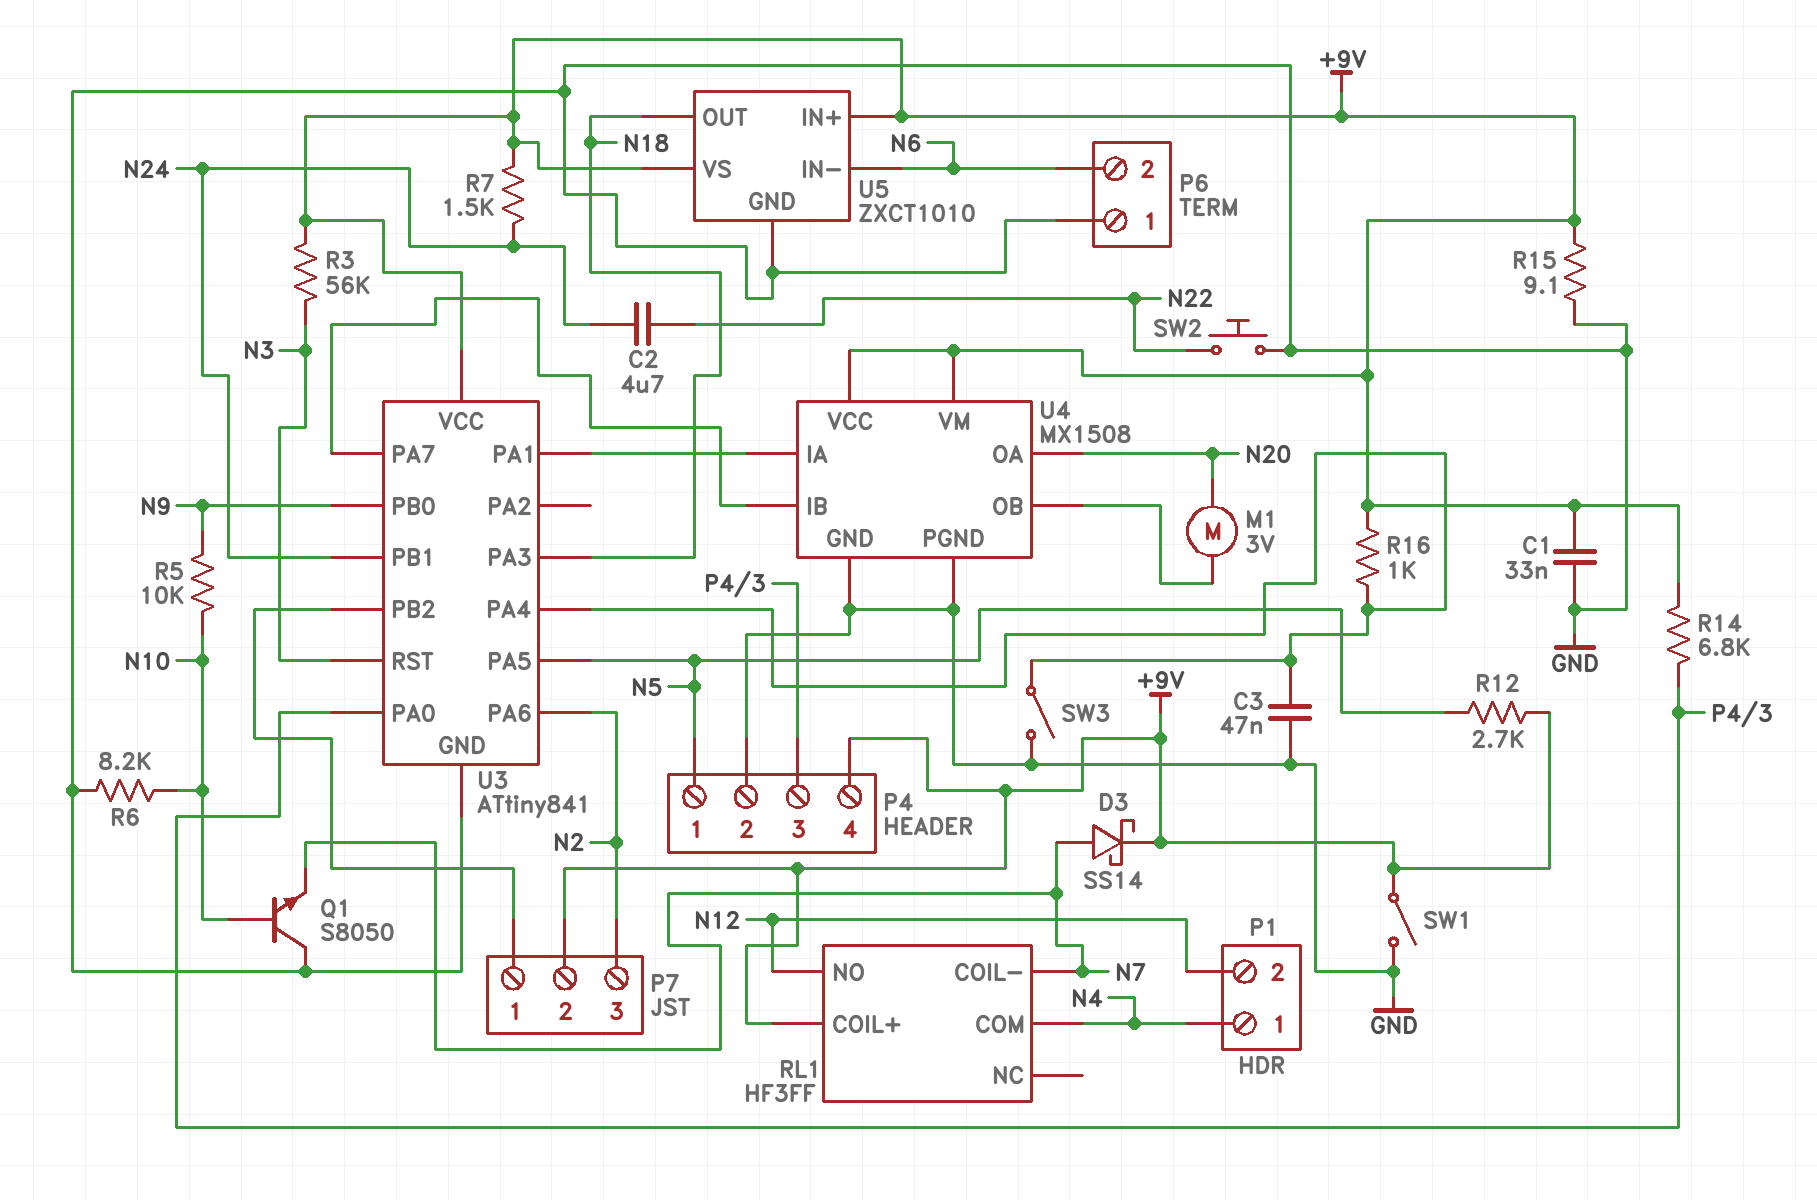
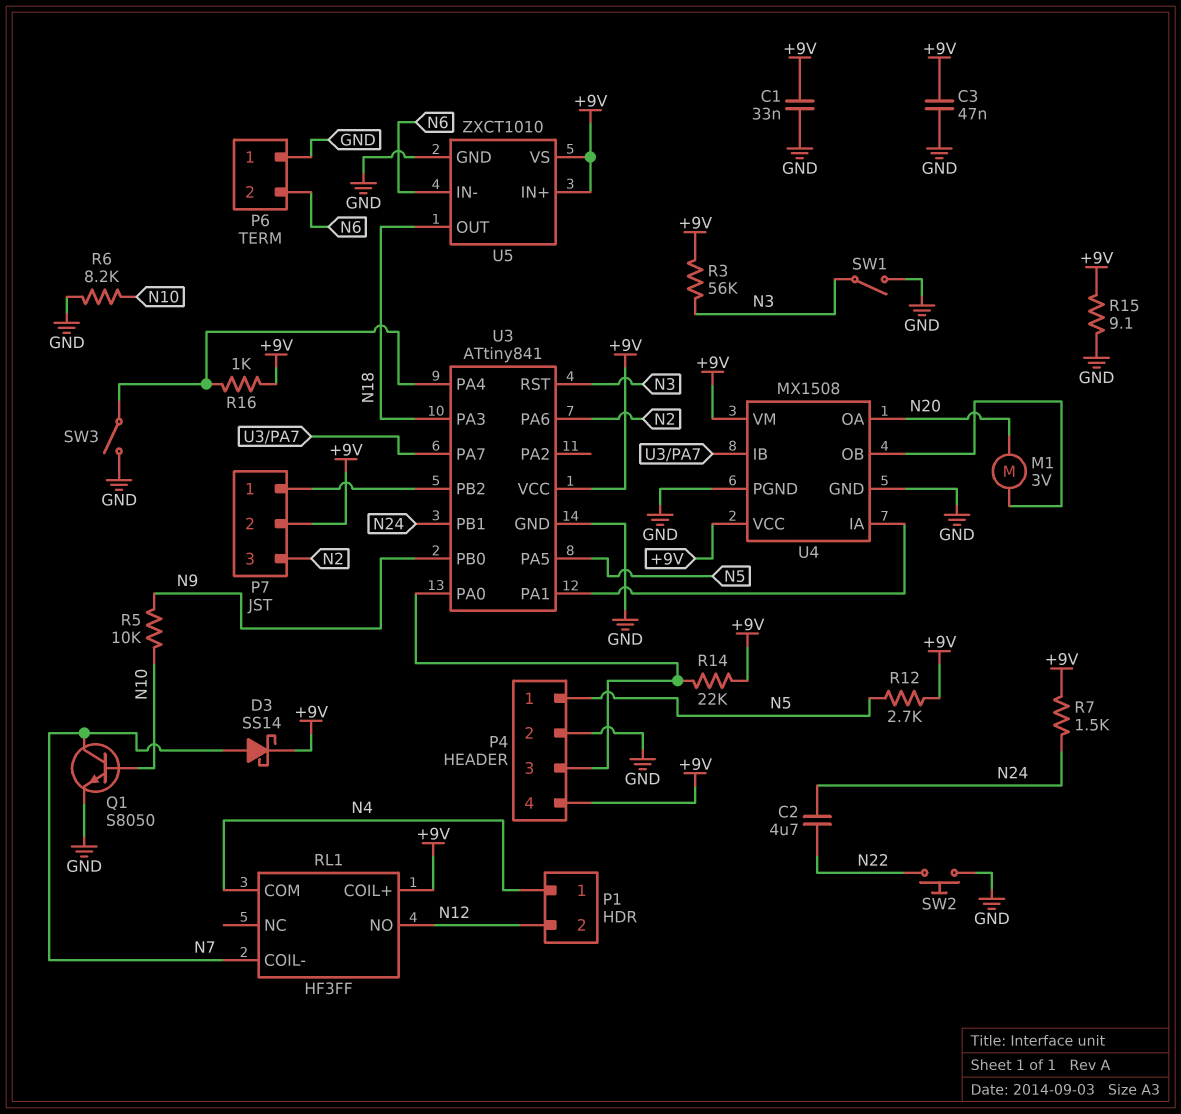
C3: 47nF (GND, U3/PA4) -> 47nF (+9V, GND)
Q1: NPN S8050 (B N10, C GND, E N7) -> NPN S8050 (B N10, C N7, E GND)
R14: 6.8k (+9V, P4/3) -> 22k (+9V, P4/3)
SW1: switch (+9V, GND) -> switch (GND, N3)

